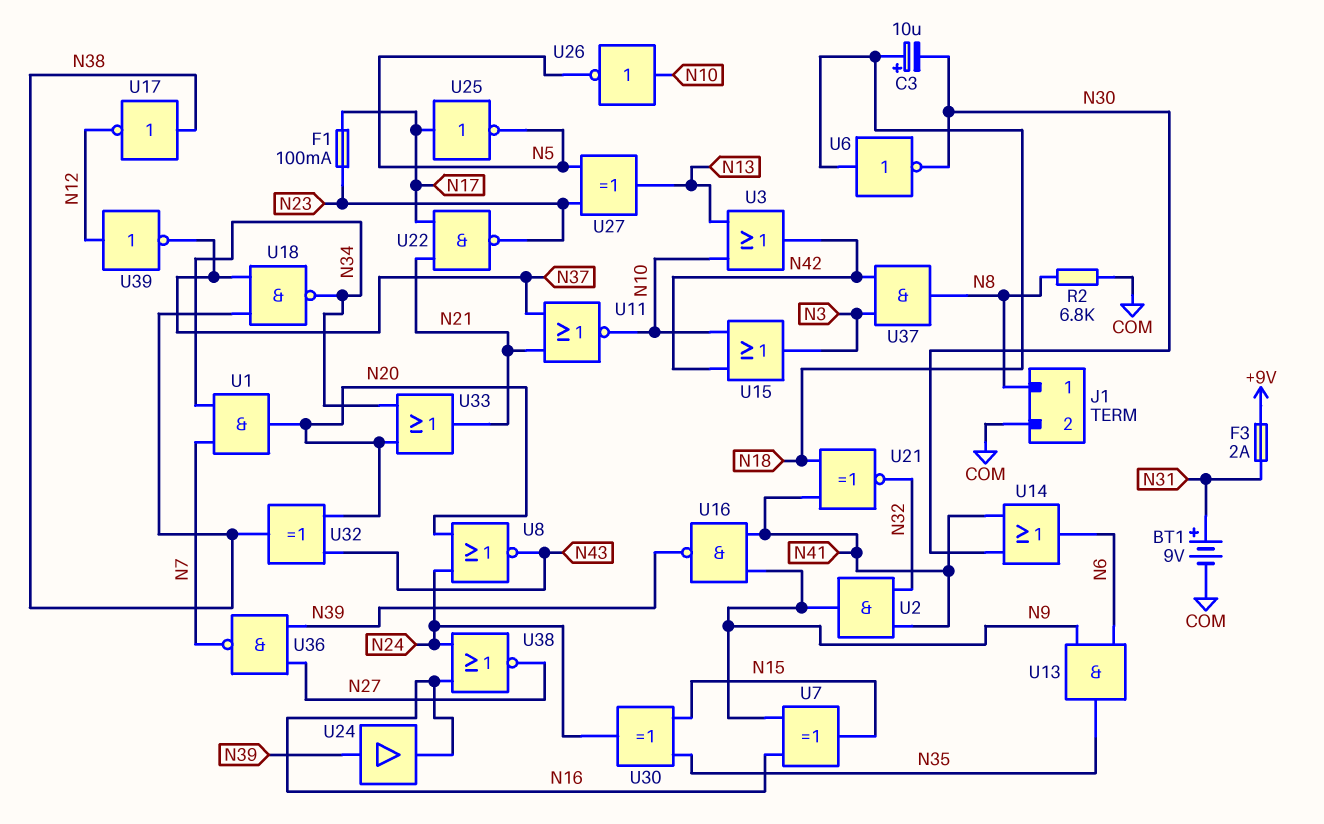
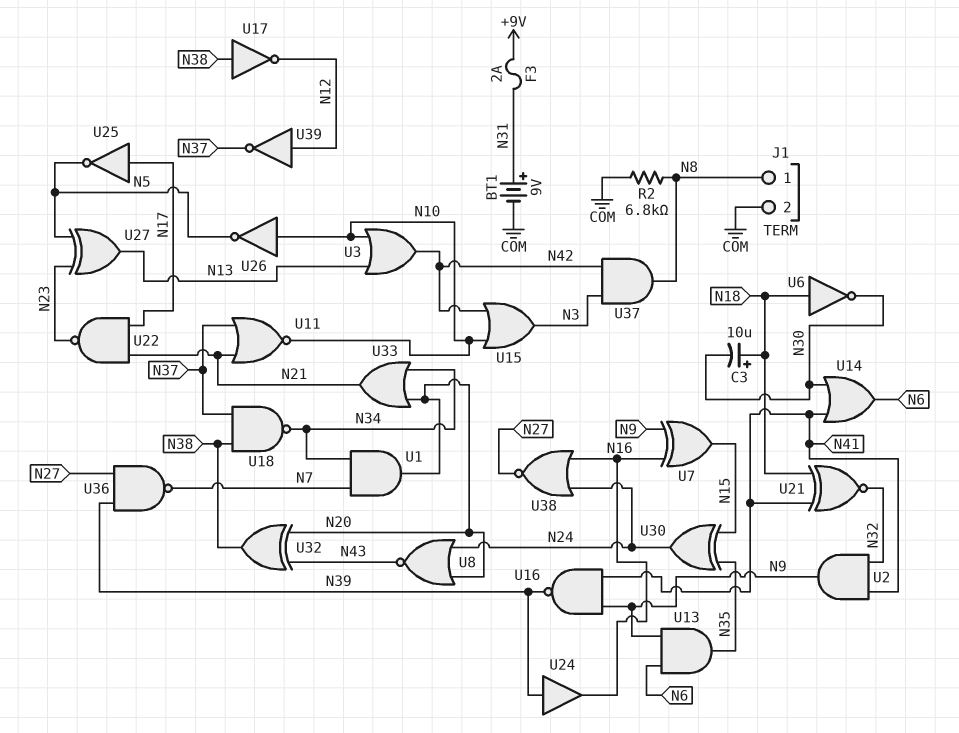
F1: 100mA (N17, N23) -> none

